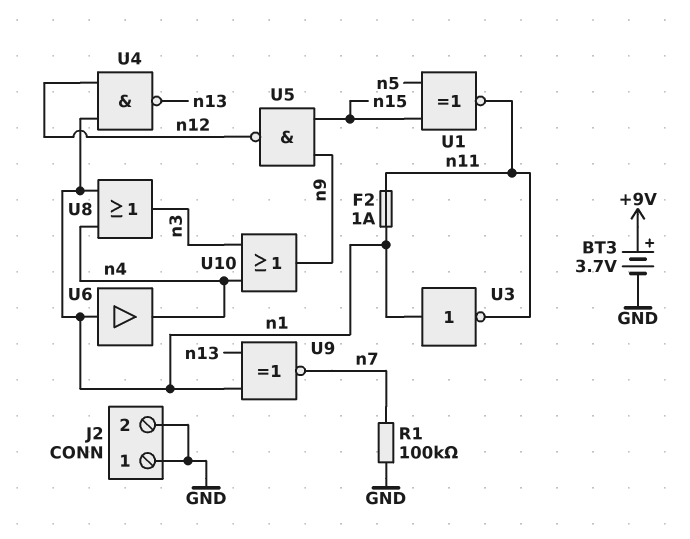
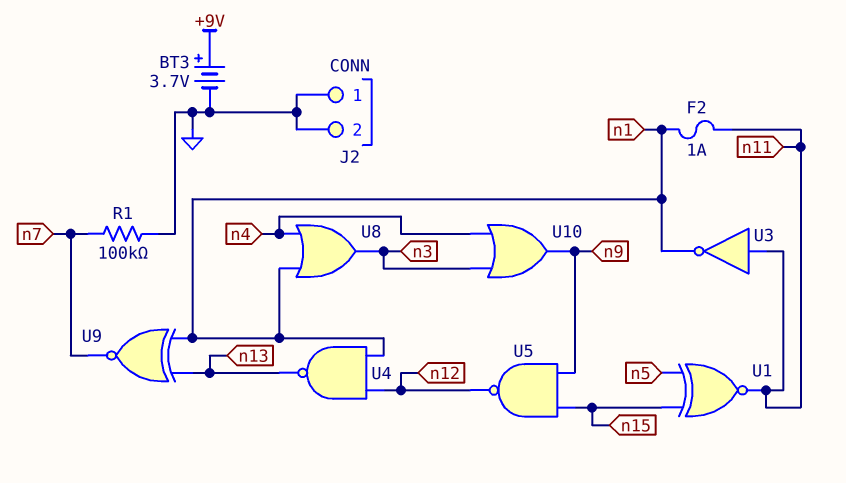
U3: NOT (in n1, out n11) -> NOT (in n11, out n1)
U6: buffer (in n1, out n4) -> none

